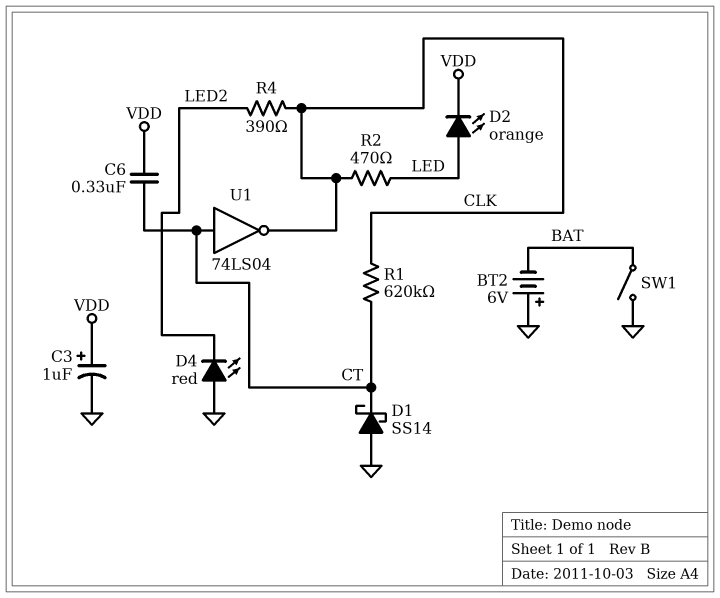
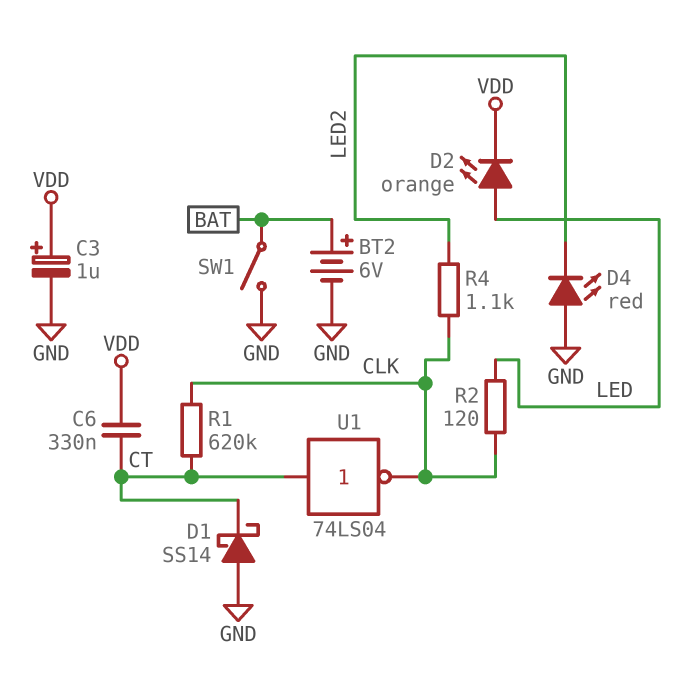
BT2: 6V (plus GND, minus BAT) -> 6V (plus BAT, minus GND)
R2: 470 (CLK, LED) -> 120 (CLK, LED)
R4: 390 (CLK, LED2) -> 1.1k (CLK, LED2)

